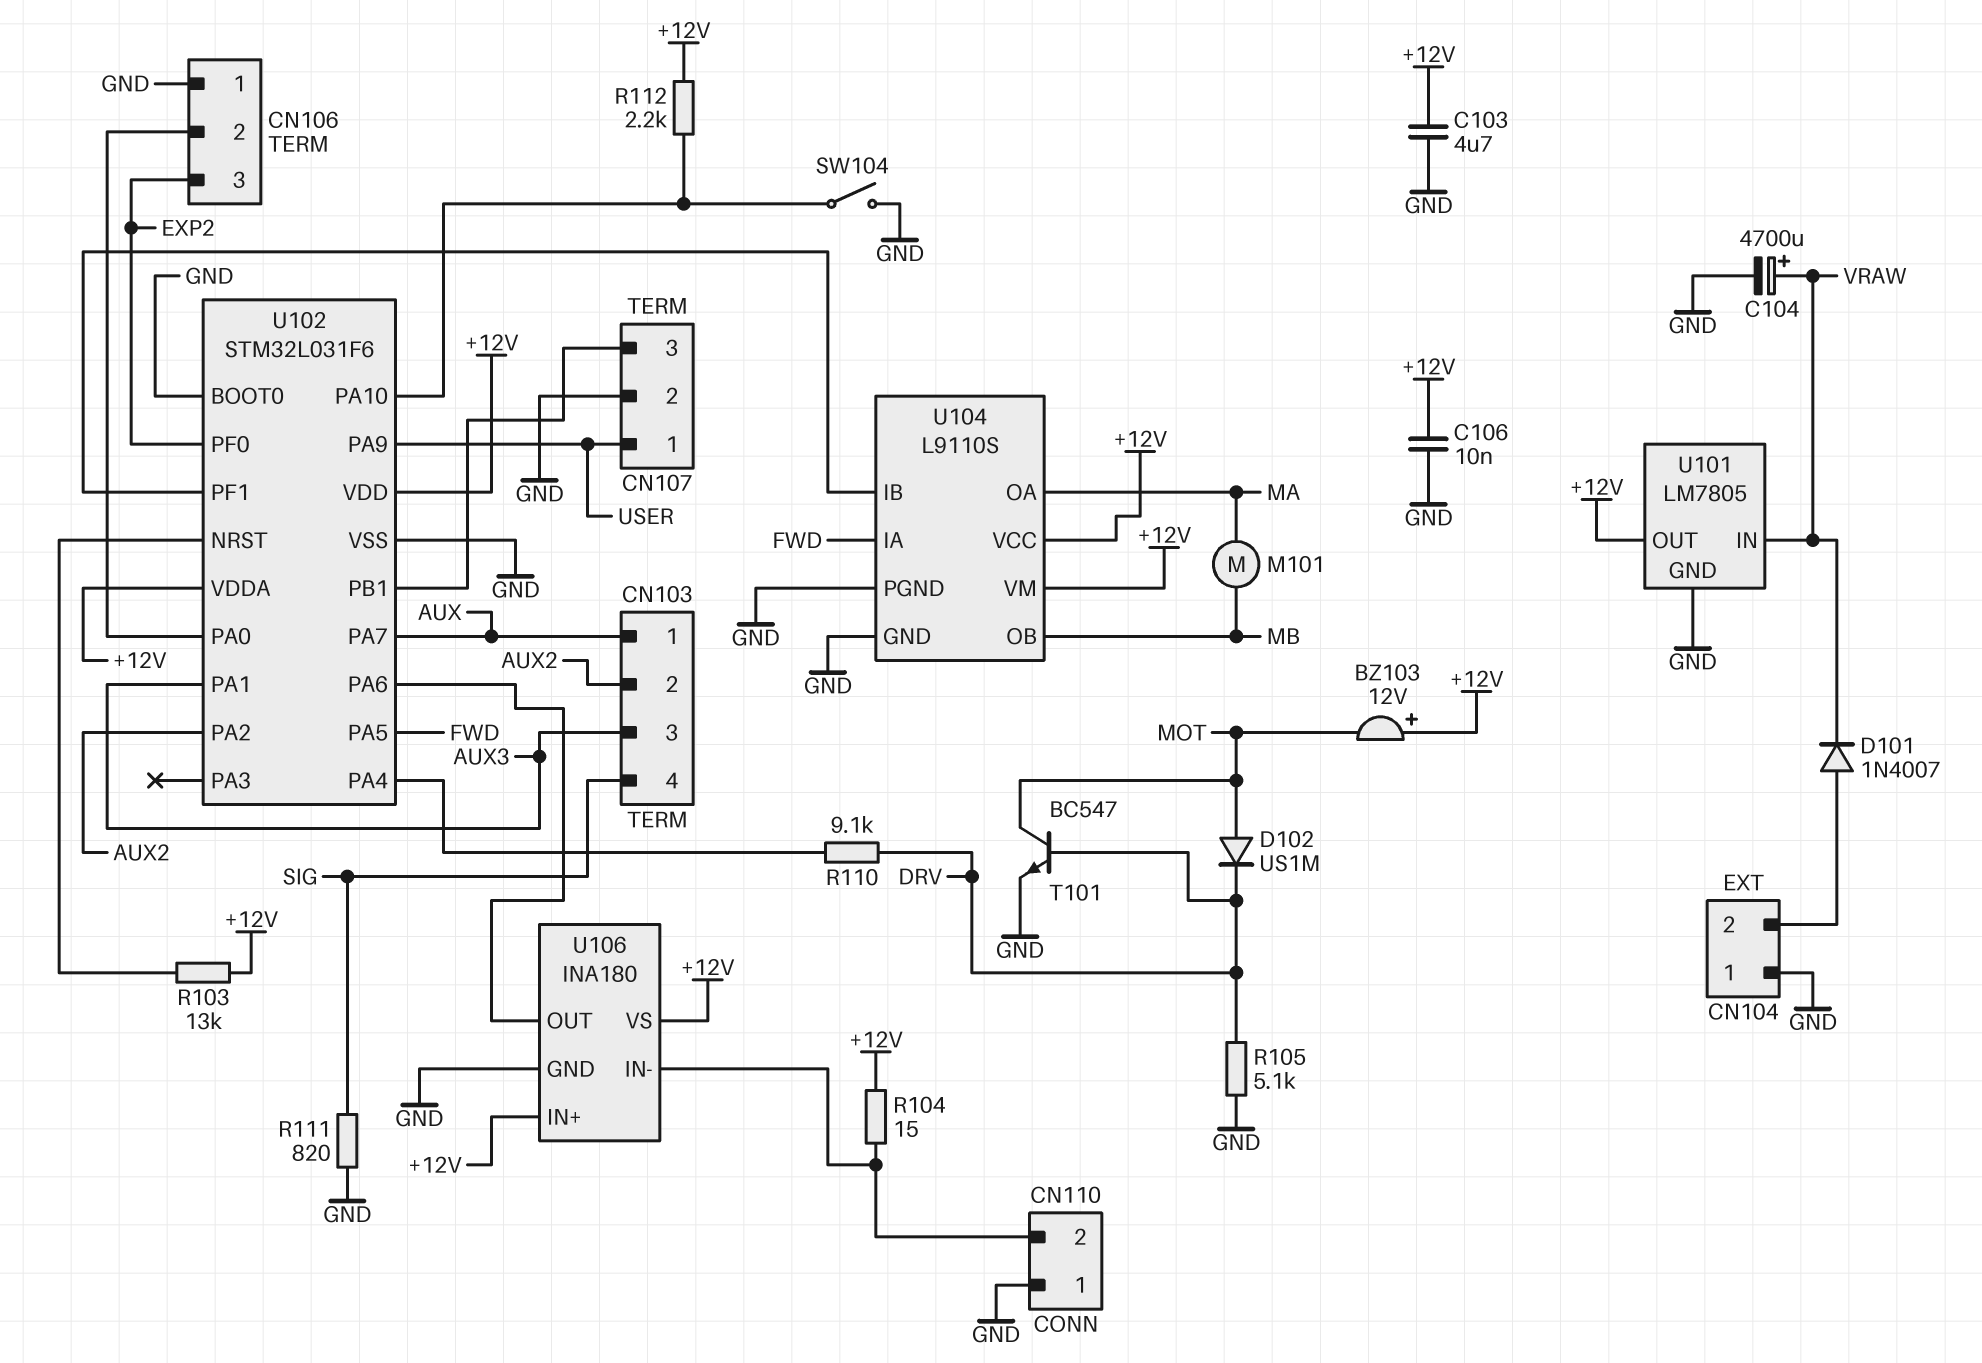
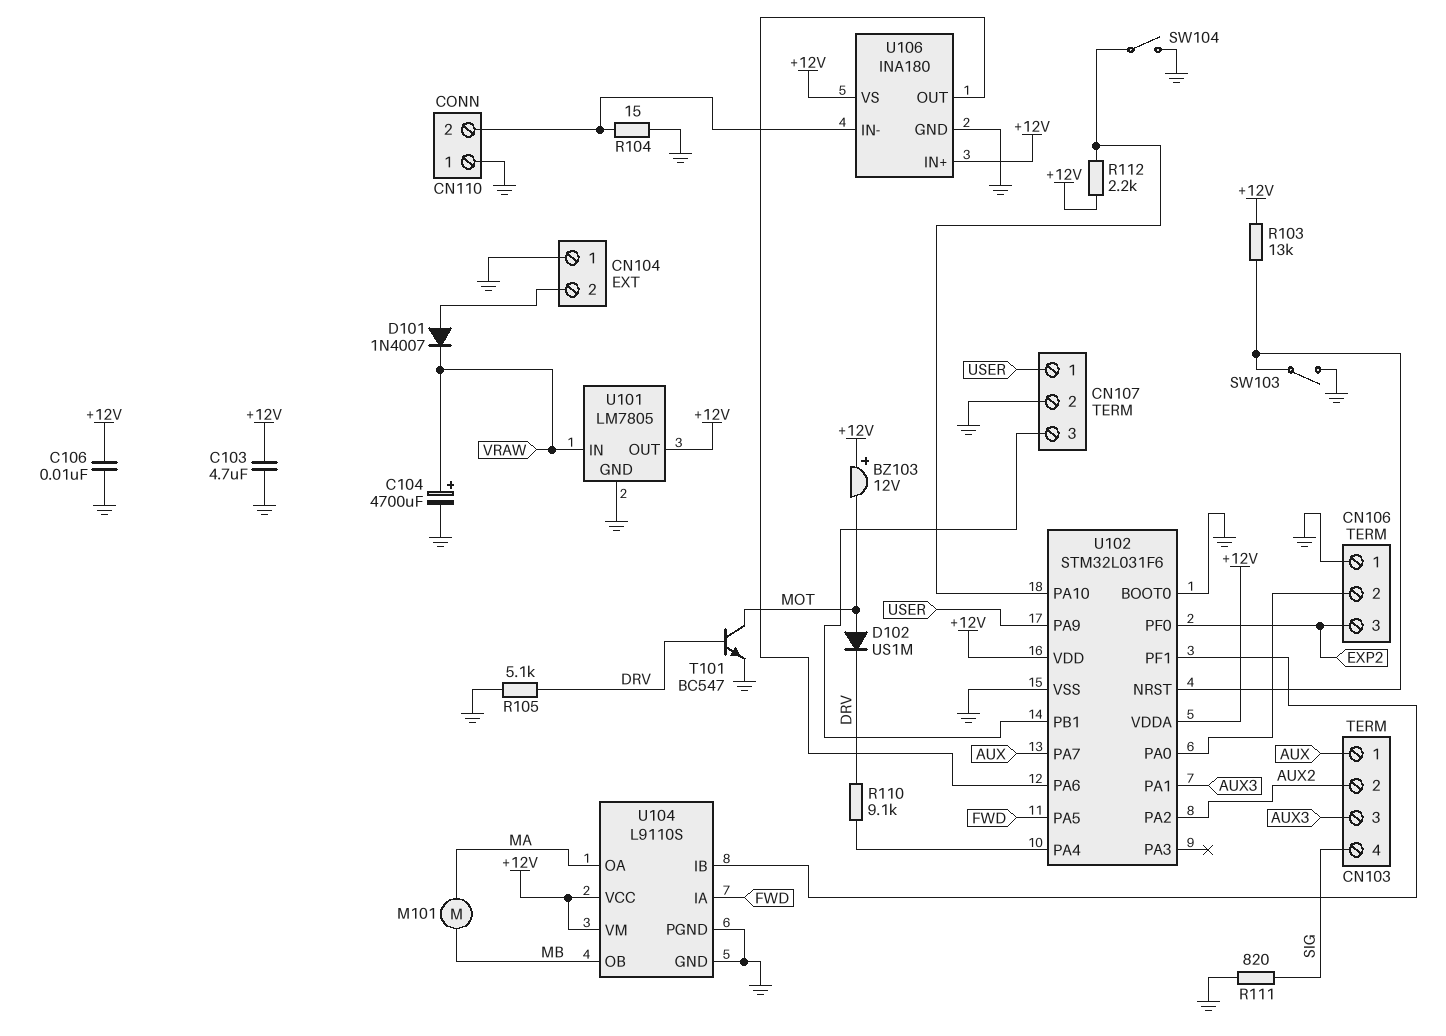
R104: 15 (+12V, CN110/2) -> 15 (CN110/2, GND)
SW103: none -> switch (GND, U102/NRST)

